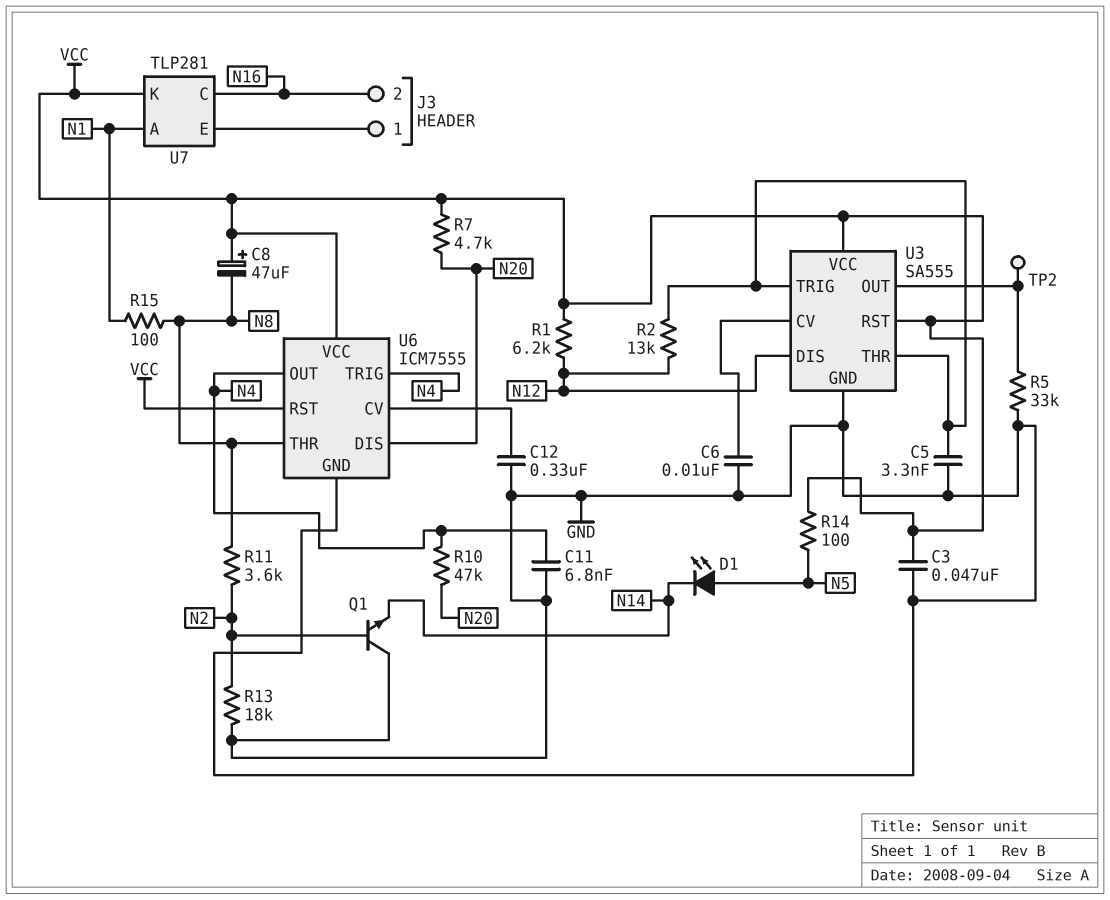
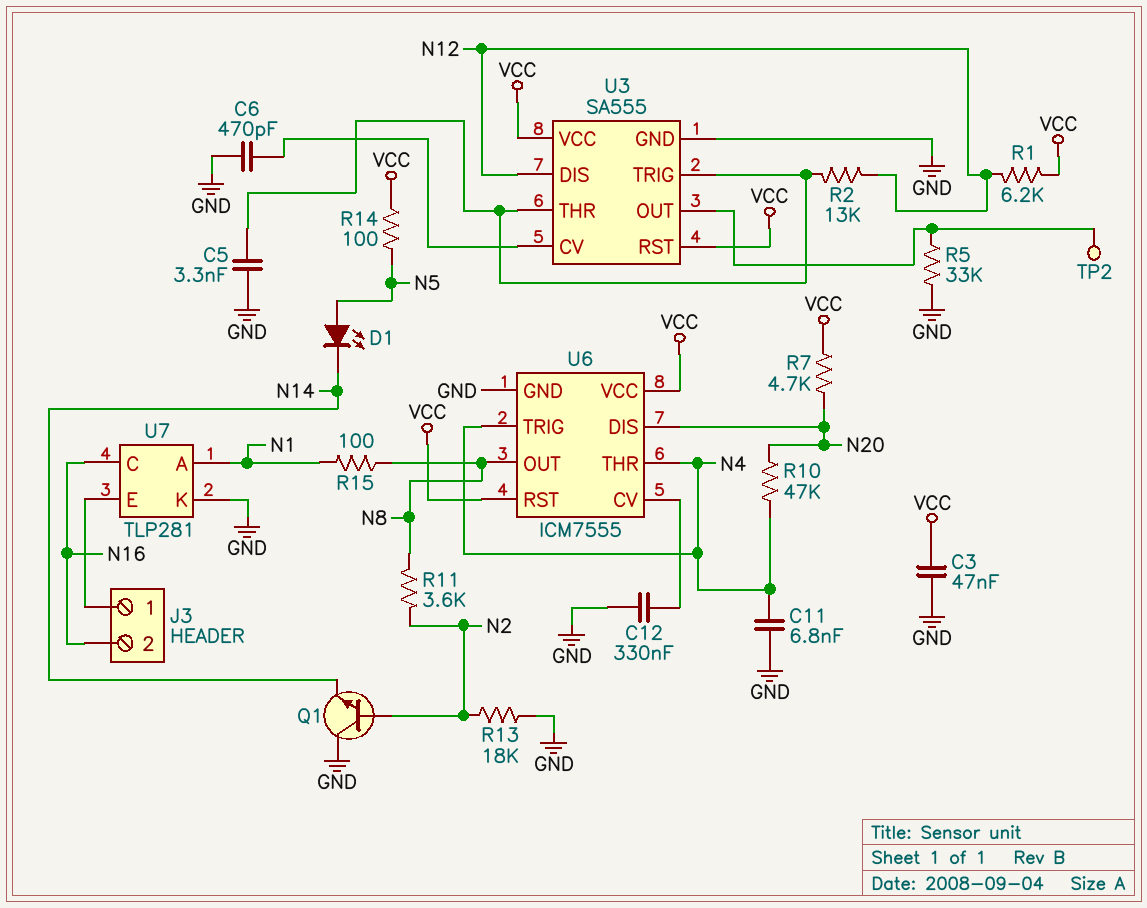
C6: 10nF (GND, U3/CV) -> 470pF (GND, U3/CV)
C8: 47uF (plus VCC, minus N8) -> none
U6 pin OUT: N4 -> N8
U6 pin THR: N8 -> N4
U7 pin K: VCC -> GND

